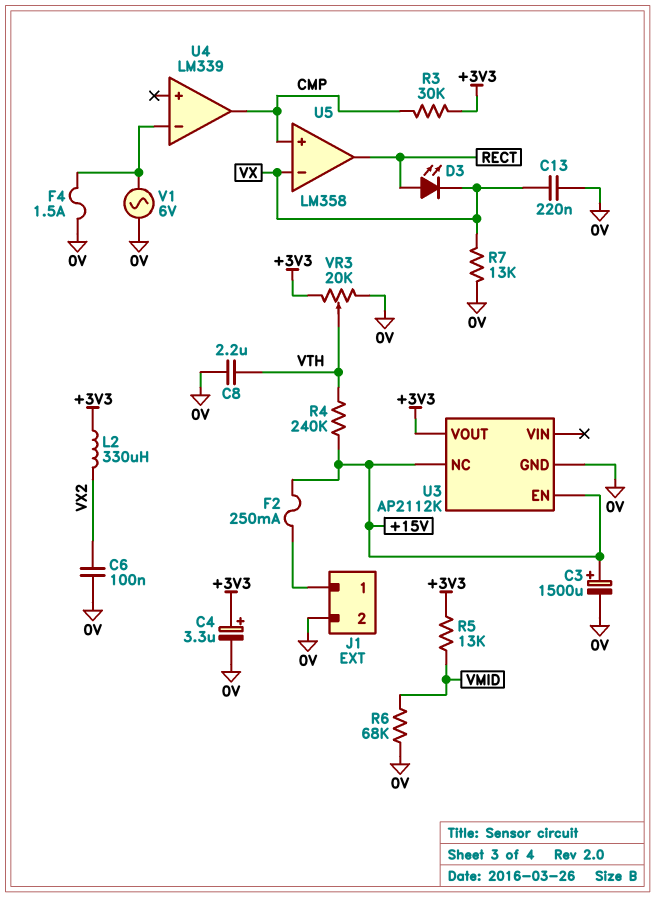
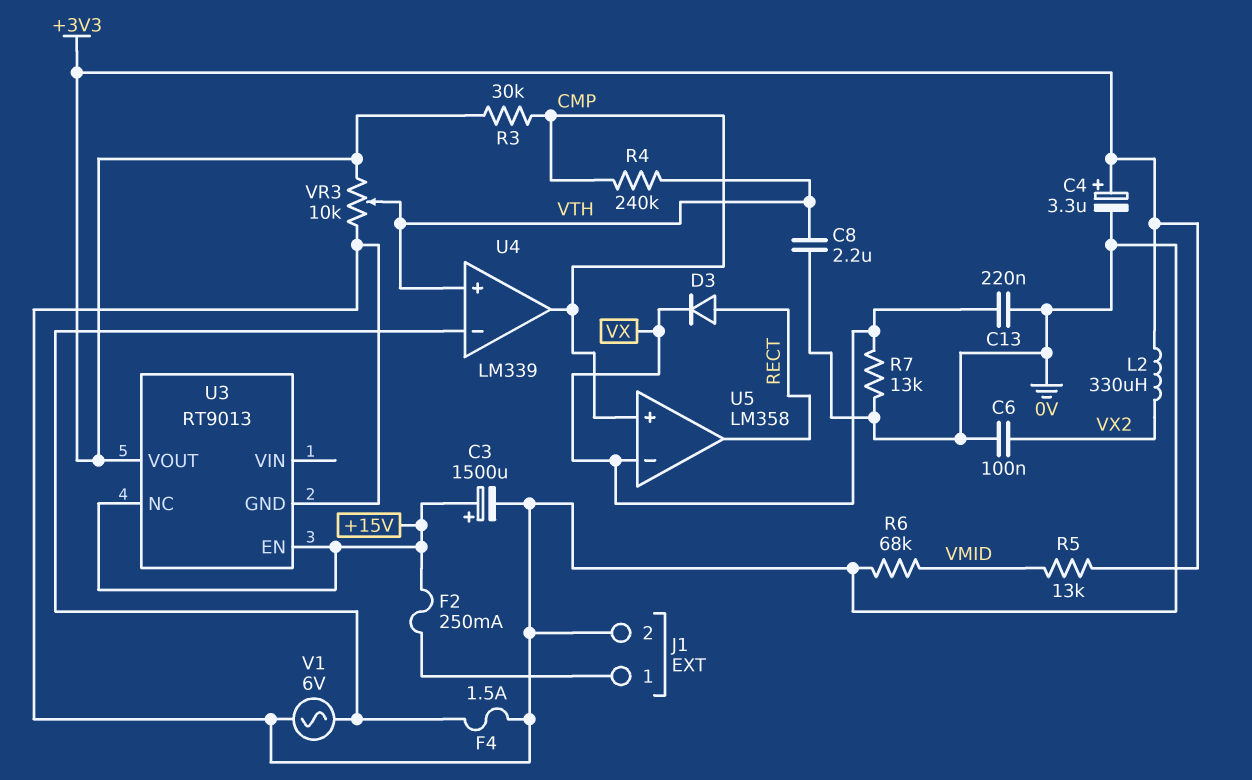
D3: LED (A RECT, K VX) -> diode (A RECT, K VX)
R4: 240k (+15V, VTH) -> 240k (CMP, VTH)
U3: AP2112K -> RT9013
U4 pin in+: none -> VTH
VR3: 20k (+3V3, 0V, wiper VTH) -> 10k (+3V3, 0V, wiper VTH)

